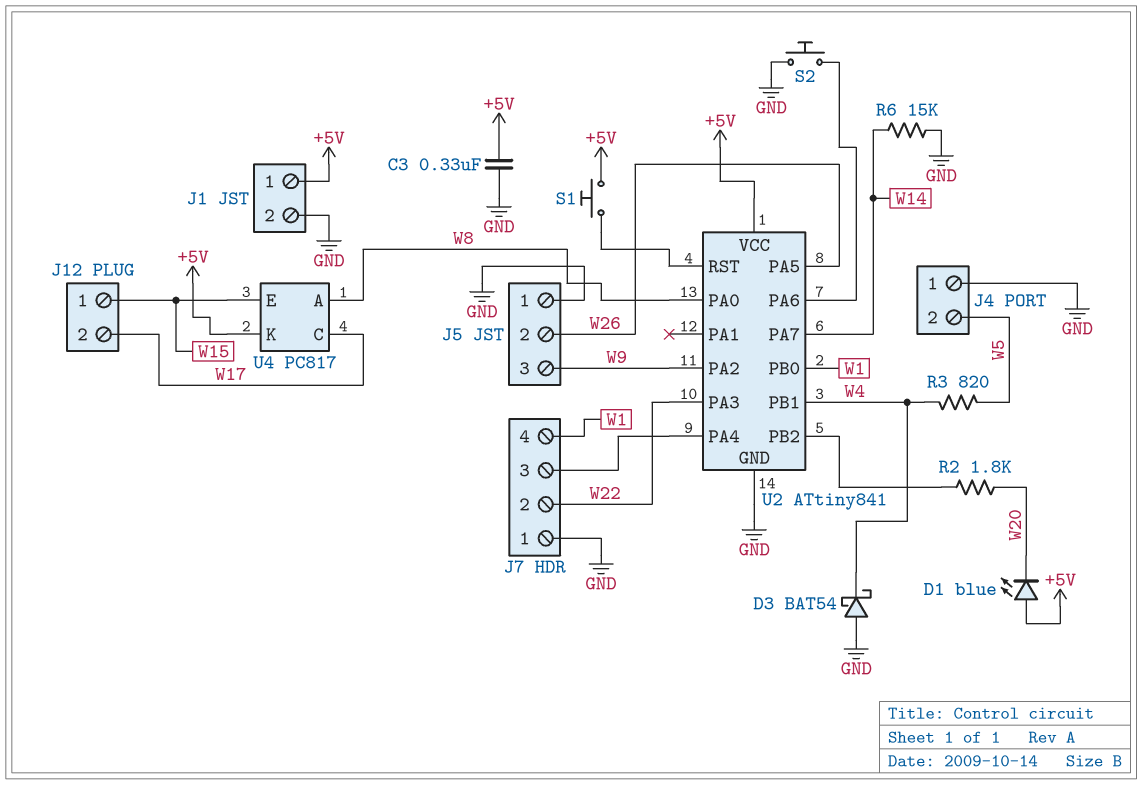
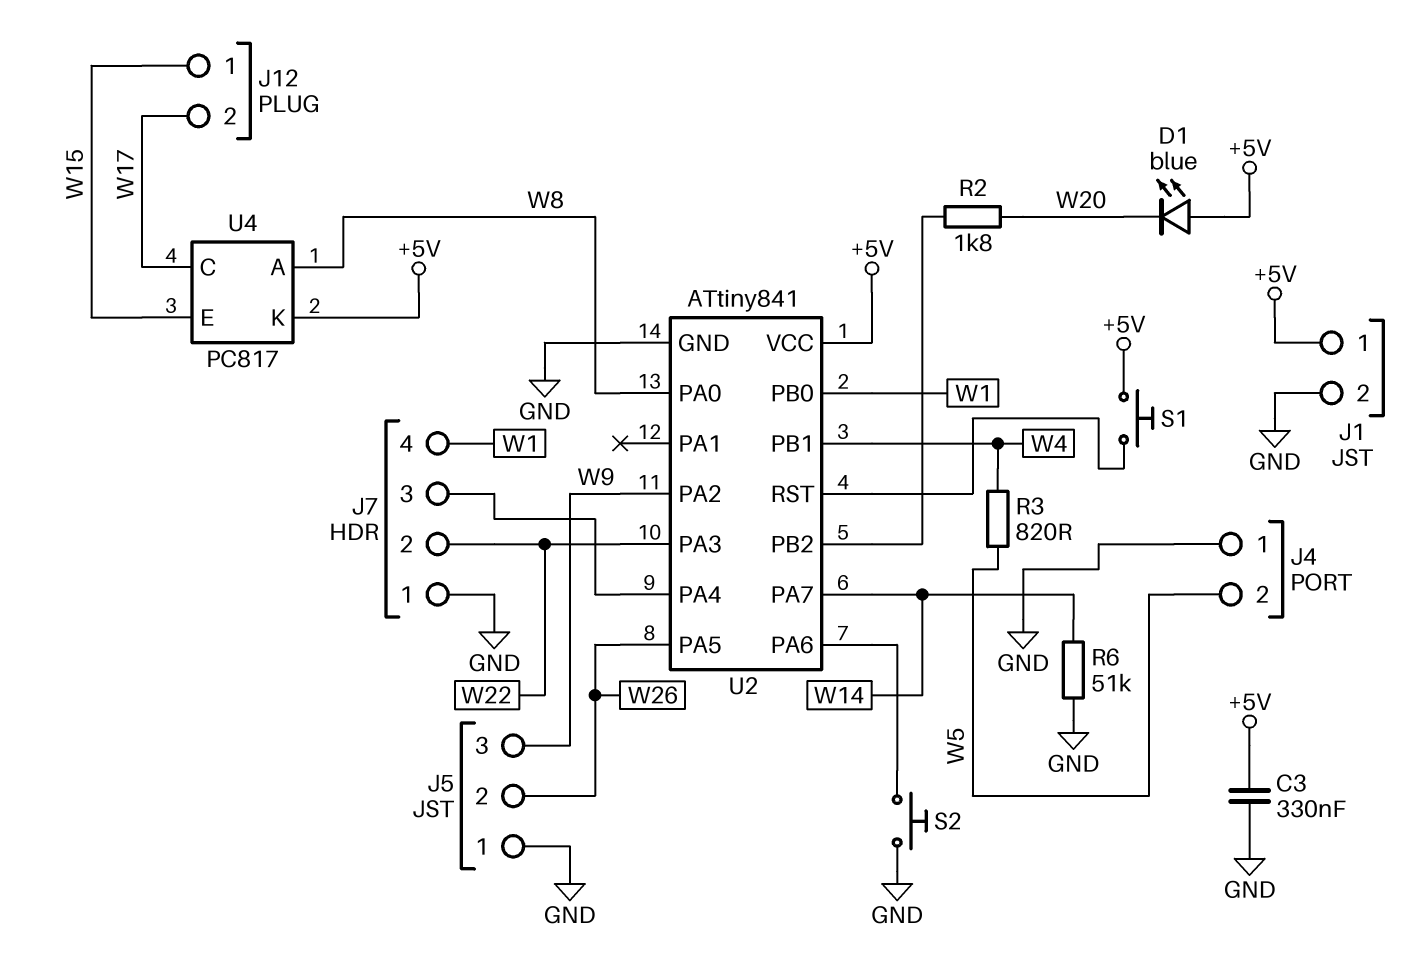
D3: schottky BAT54 (A GND, K W4) -> none
R6: 15k (GND, W14) -> 51k (GND, W14)

